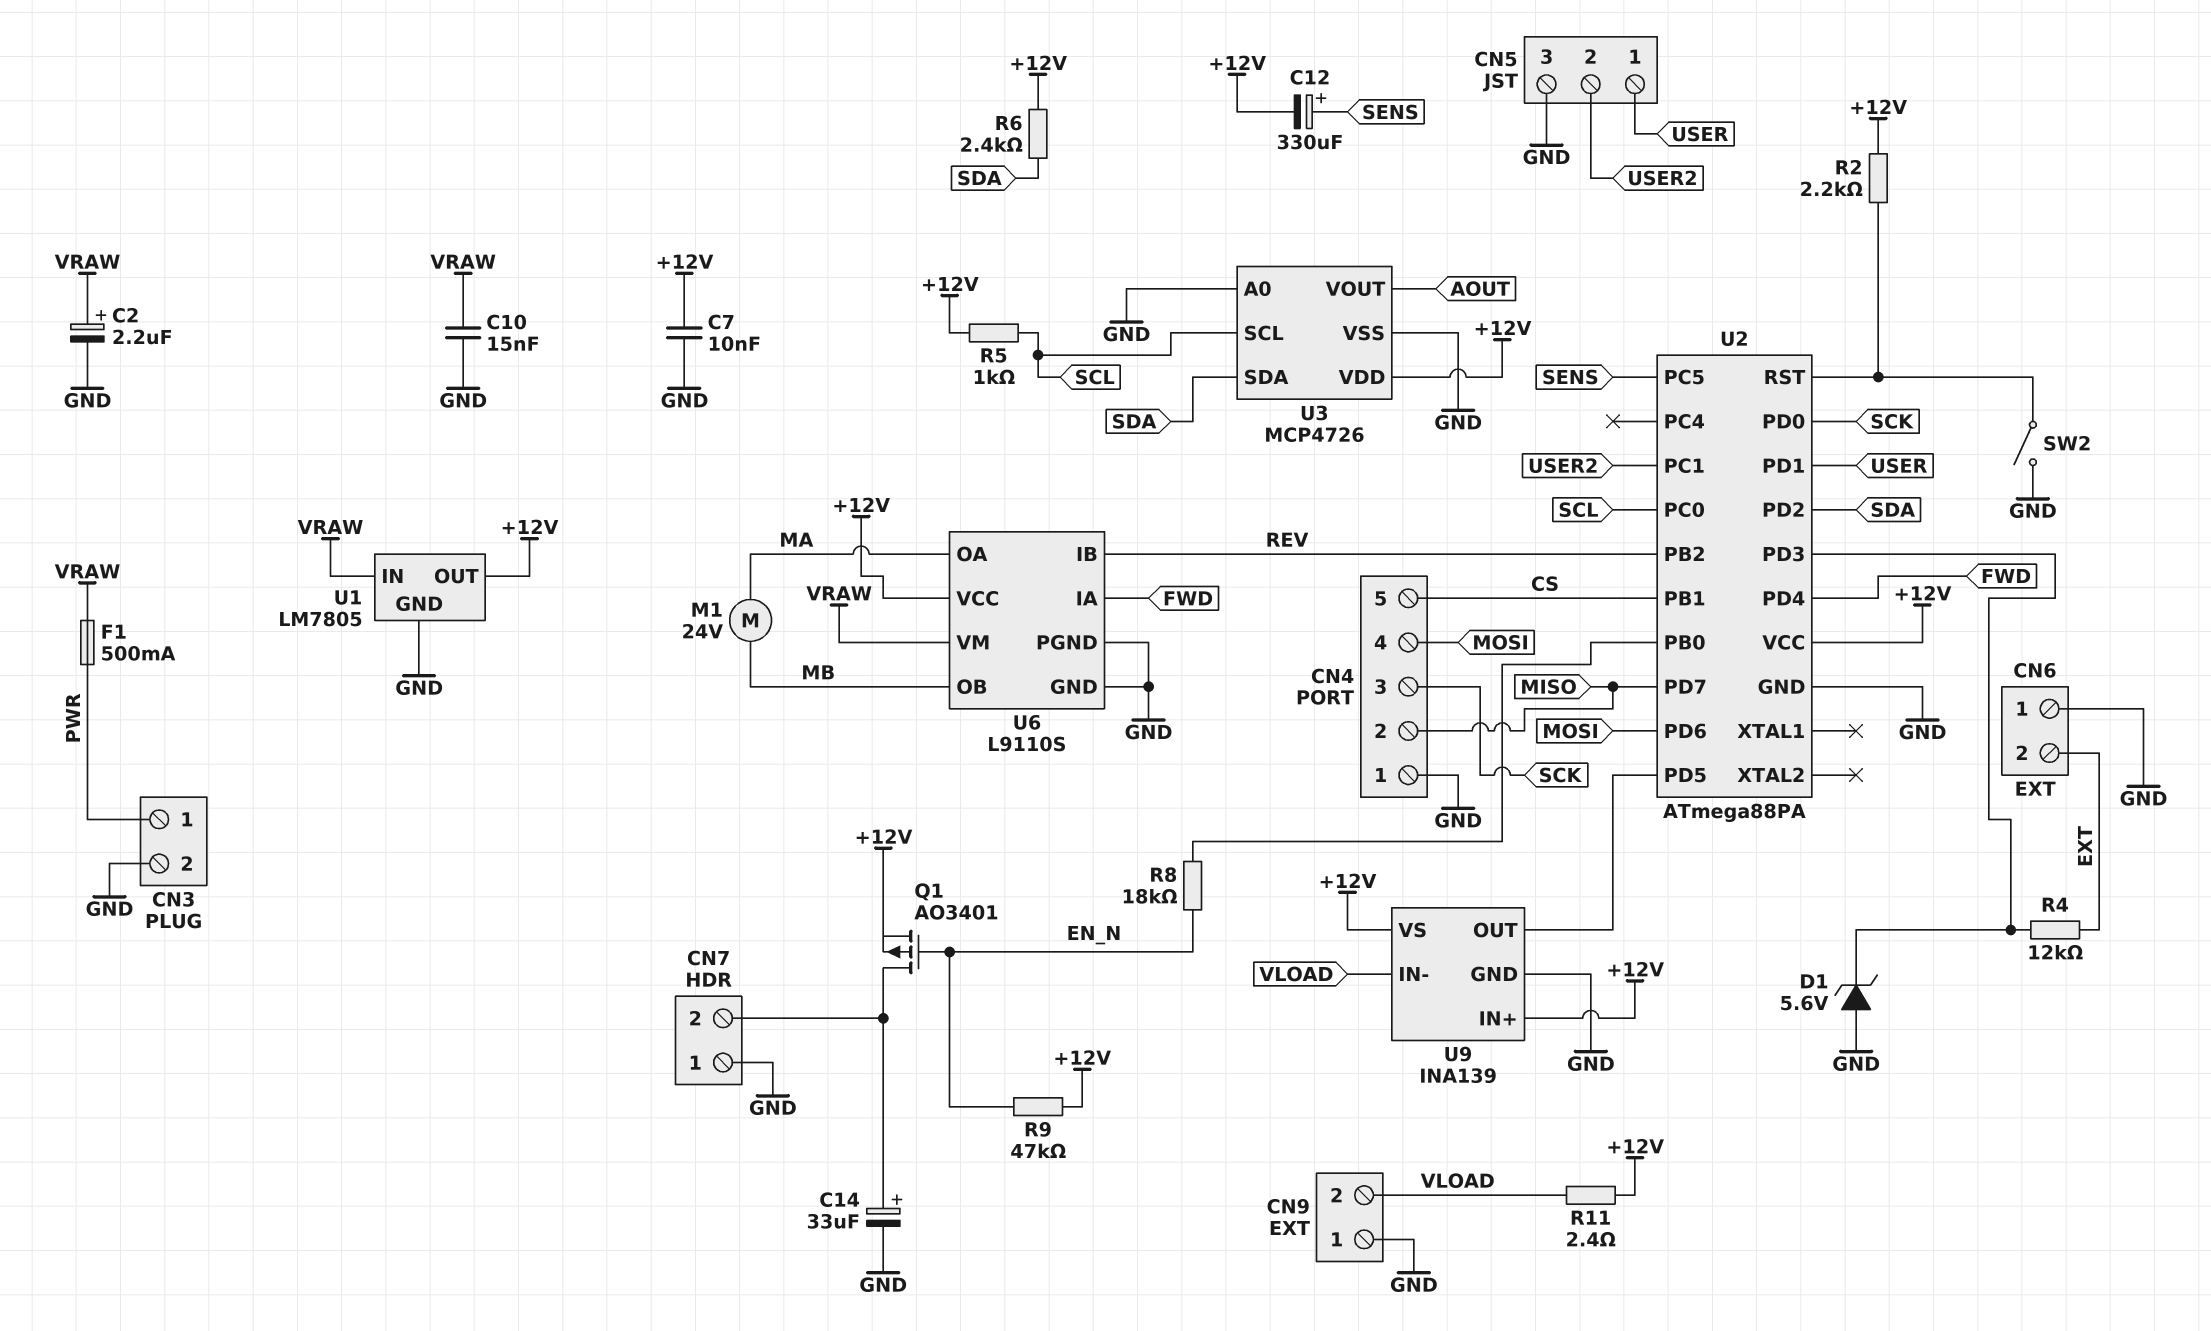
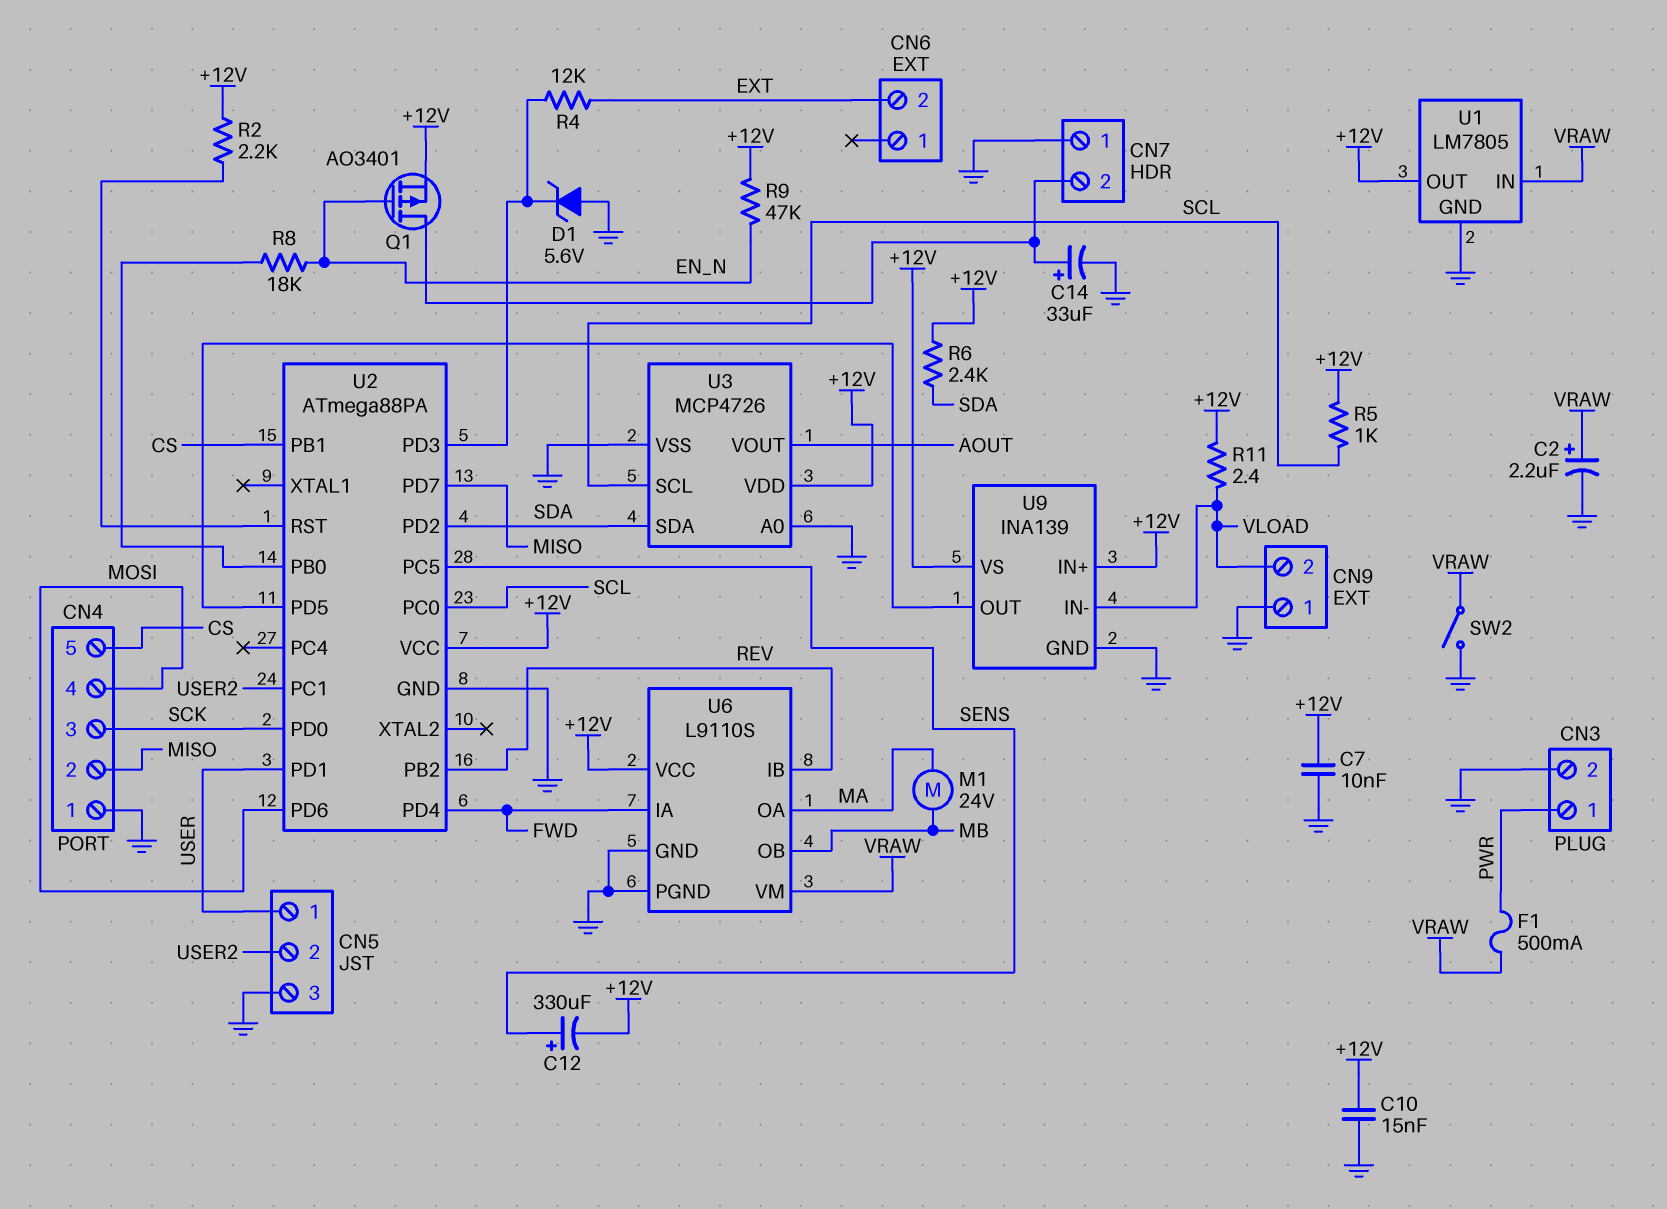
C10: 15nF (GND, VRAW) -> 15nF (+12V, GND)
CN6 pin 1: GND -> none
SW2: switch (GND, U2/RST) -> switch (GND, VRAW)

